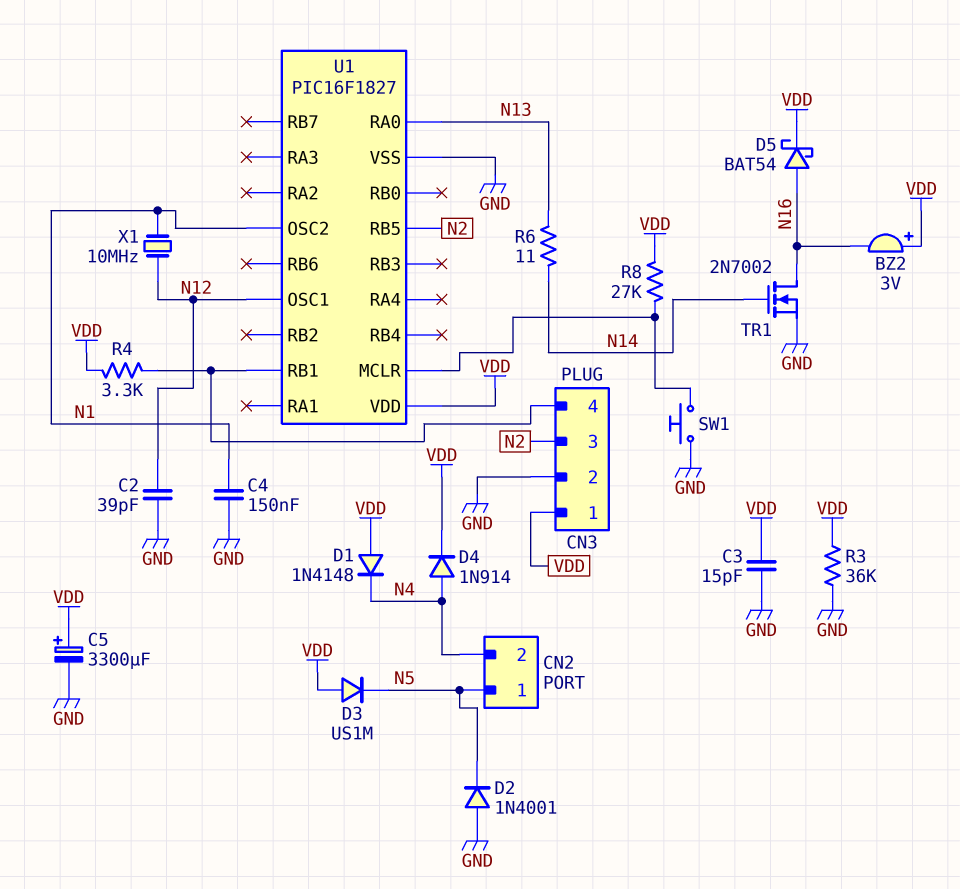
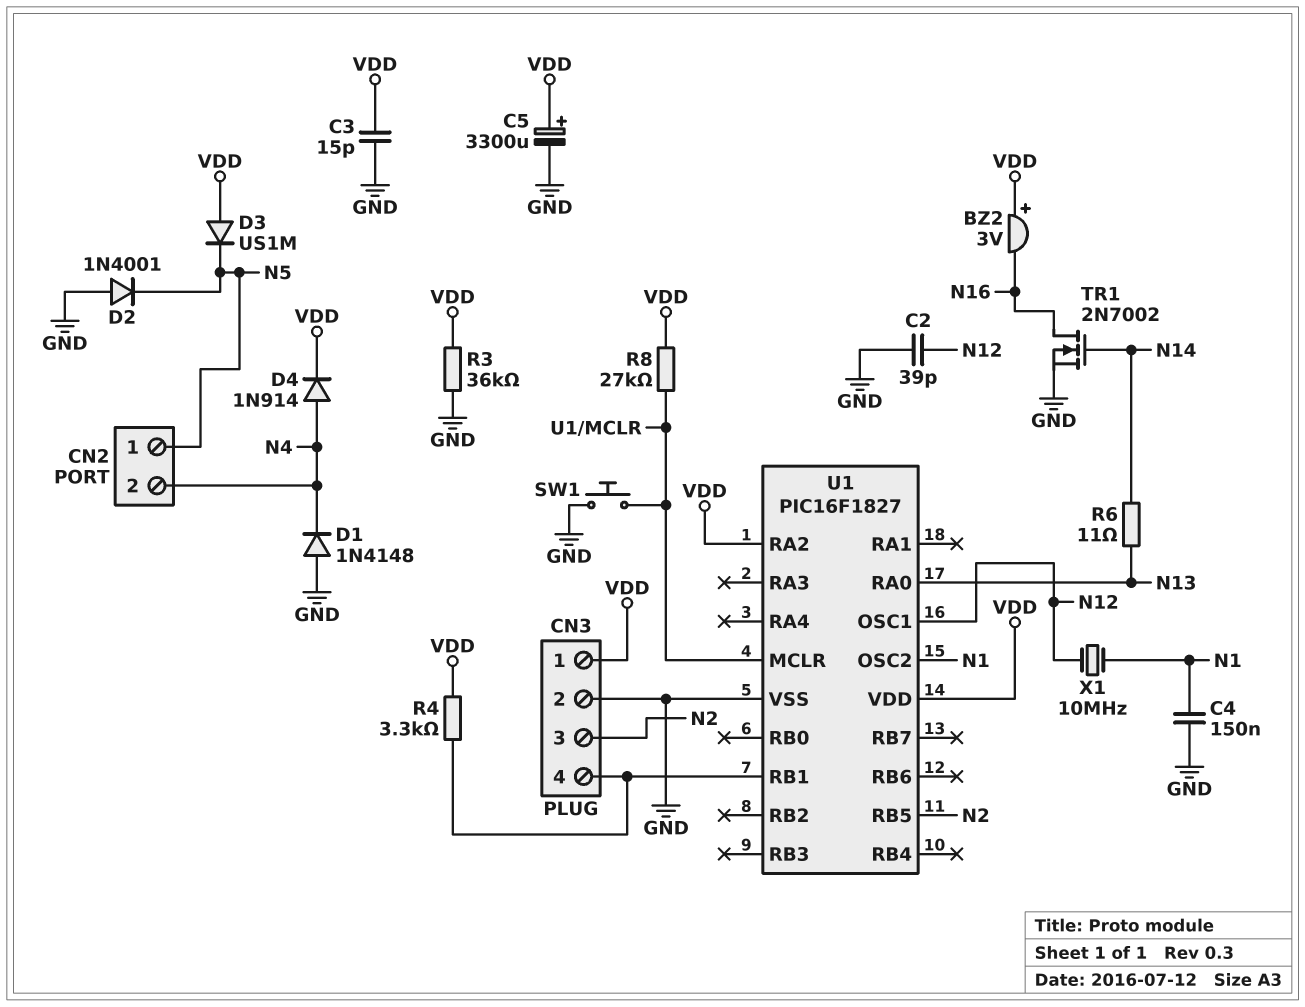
D1: diode 1N4148 (A VDD, K N4) -> diode 1N4148 (A GND, K N4)
D5: schottky BAT54 (A N16, K VDD) -> none
U1 pin RA2: none -> VDD

